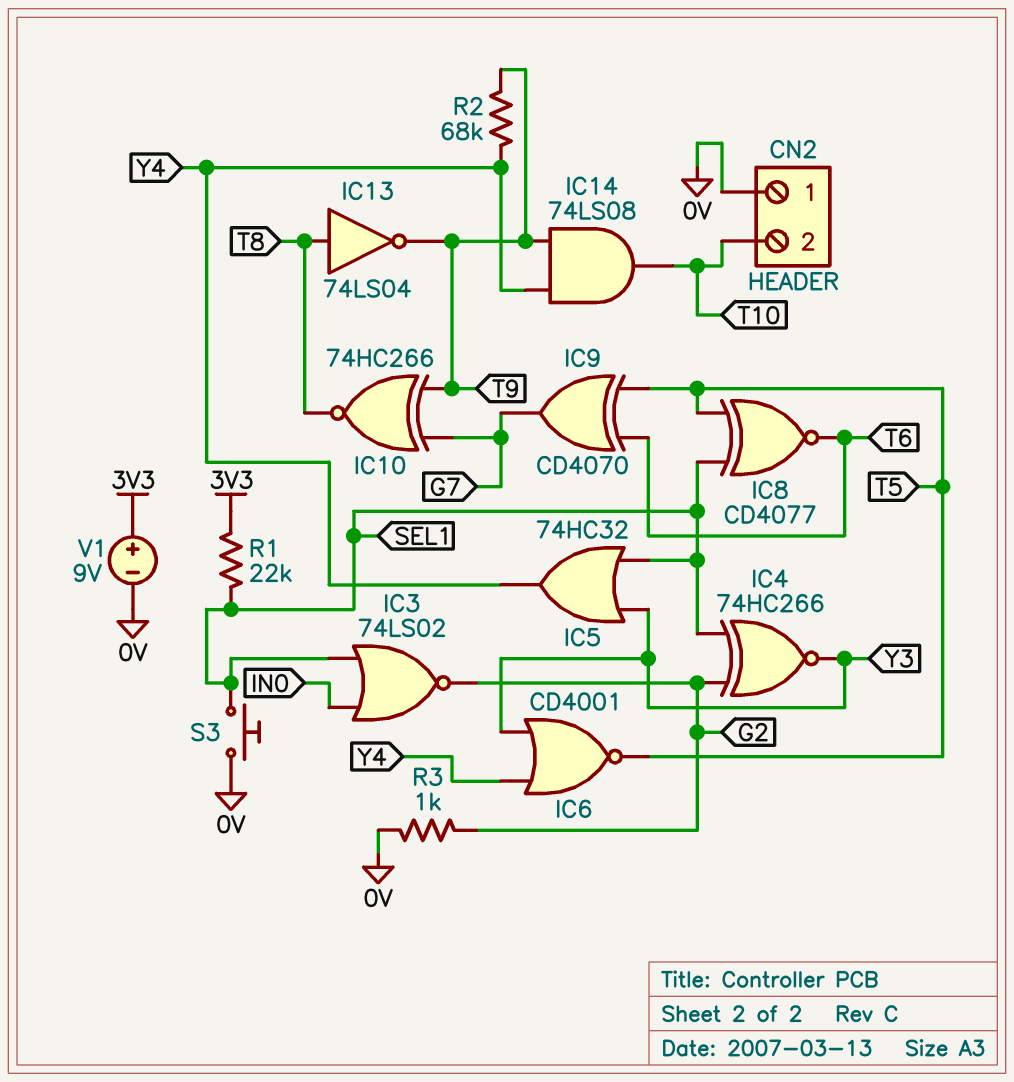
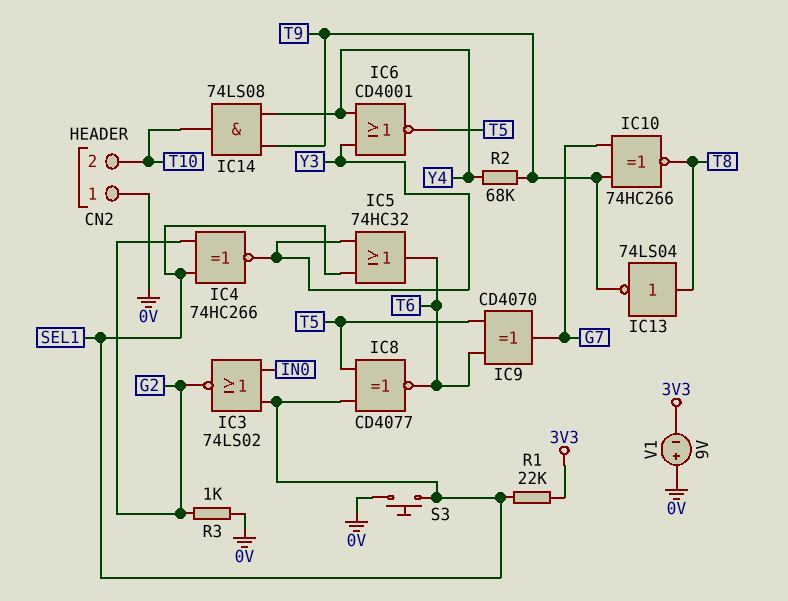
IC5: OR 74HC32 (in SEL1, in Y3, out Y4) -> OR 74HC32 (in SEL1, in Y3, out T6)
V1: 9V (plus 3V3, minus 0V) -> 9V (plus 0V, minus 3V3)

